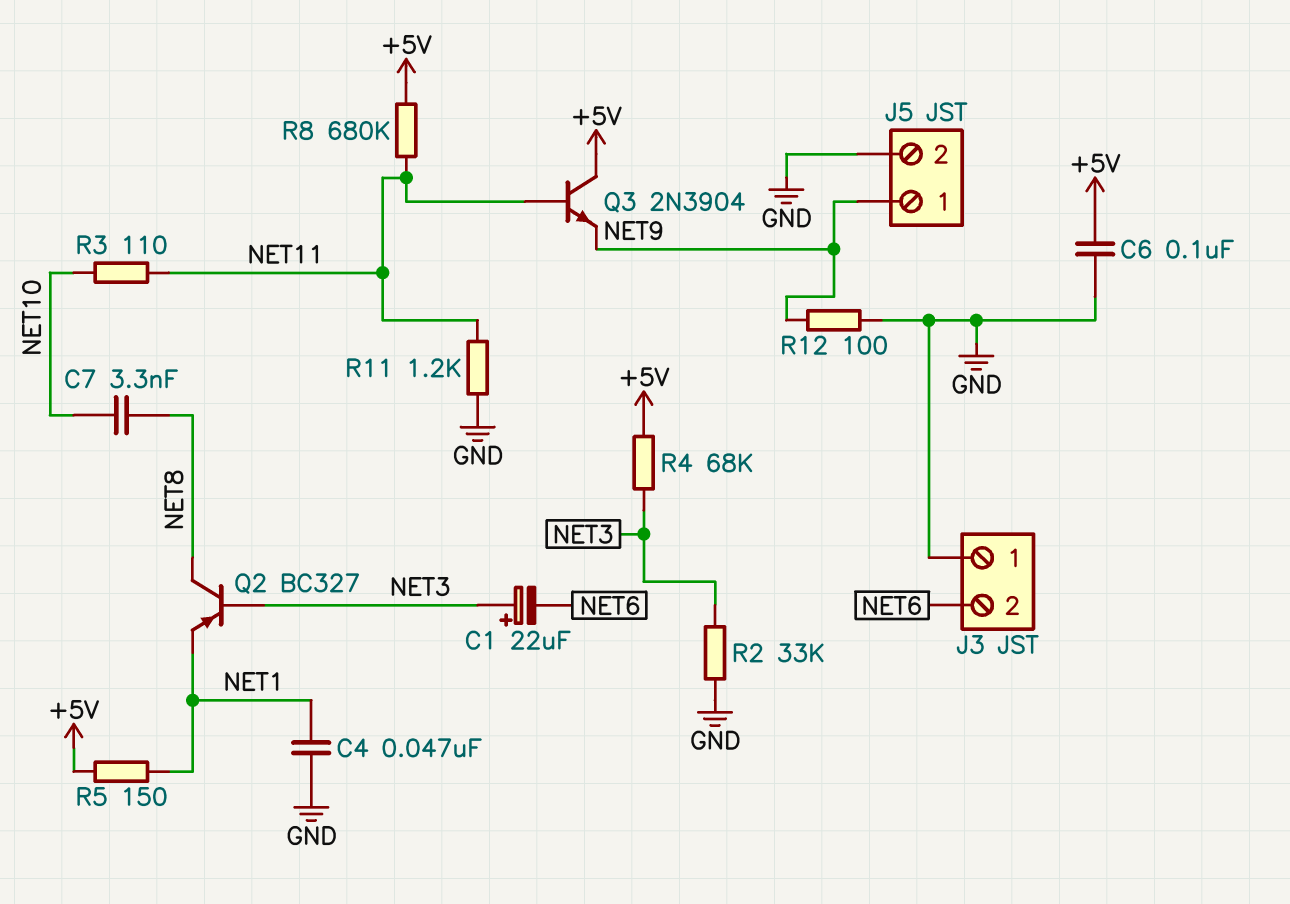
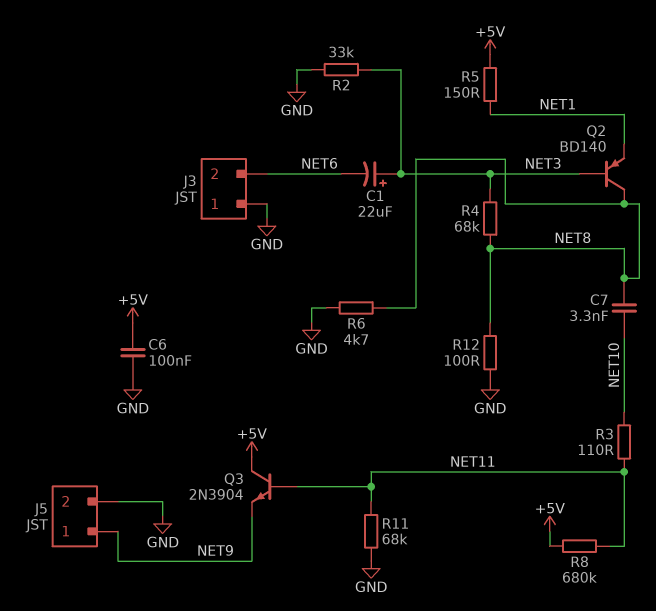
C4: 47nF (GND, NET1) -> none
Q2: PNP BC327 (B NET3, C NET8, E NET1) -> PNP BD140 (B NET3, C NET8, E NET1)
R4: 68k (+5V, NET3) -> 68k (NET3, NET8)
R6: none -> 4.7k (GND, NET8)
R11: 1.2k (GND, NET11) -> 68k (GND, NET11)
R12: 100 (GND, NET9) -> 100 (GND, NET8)

